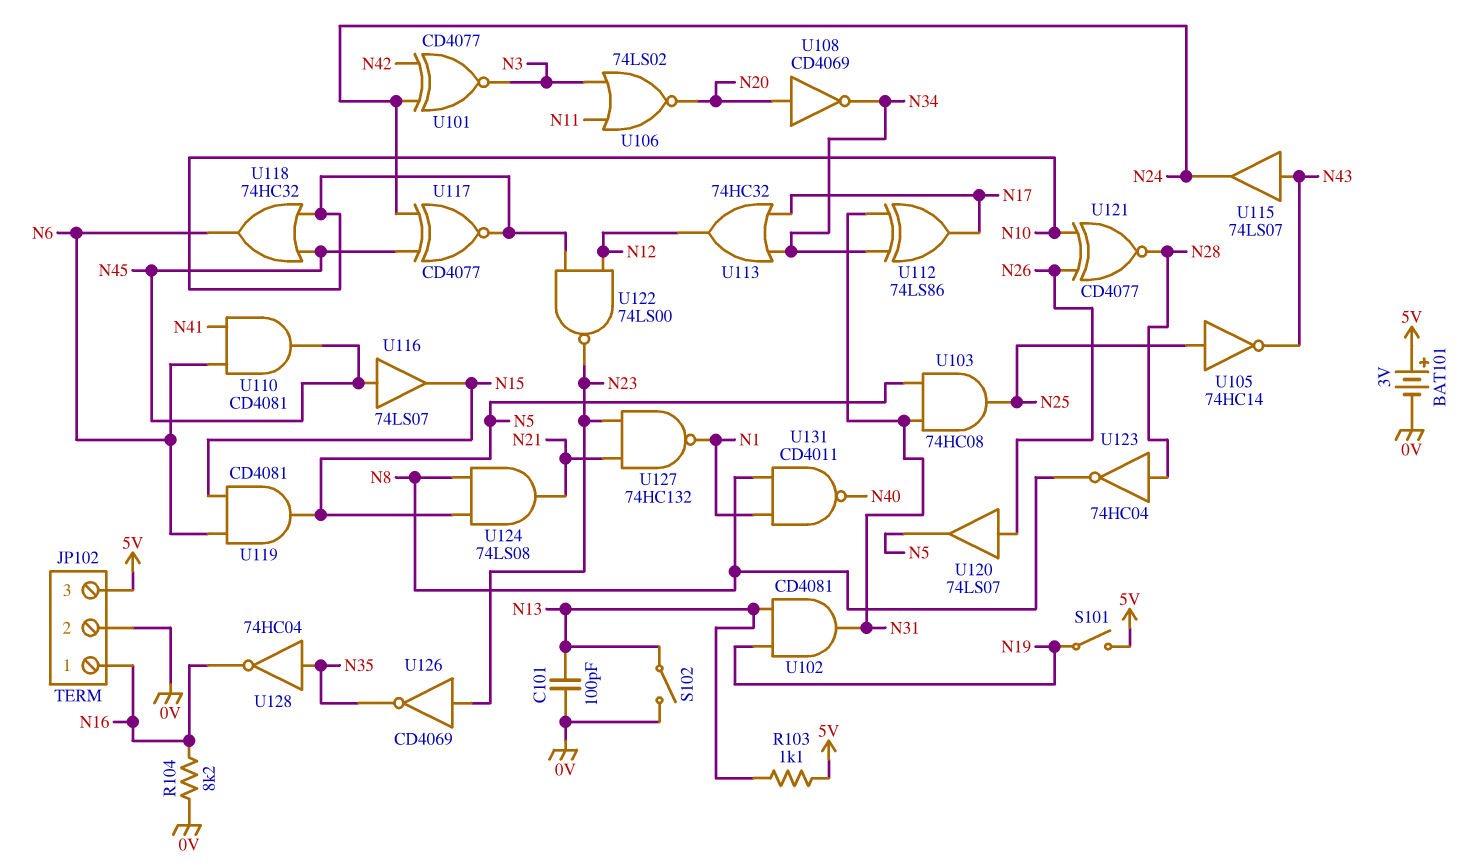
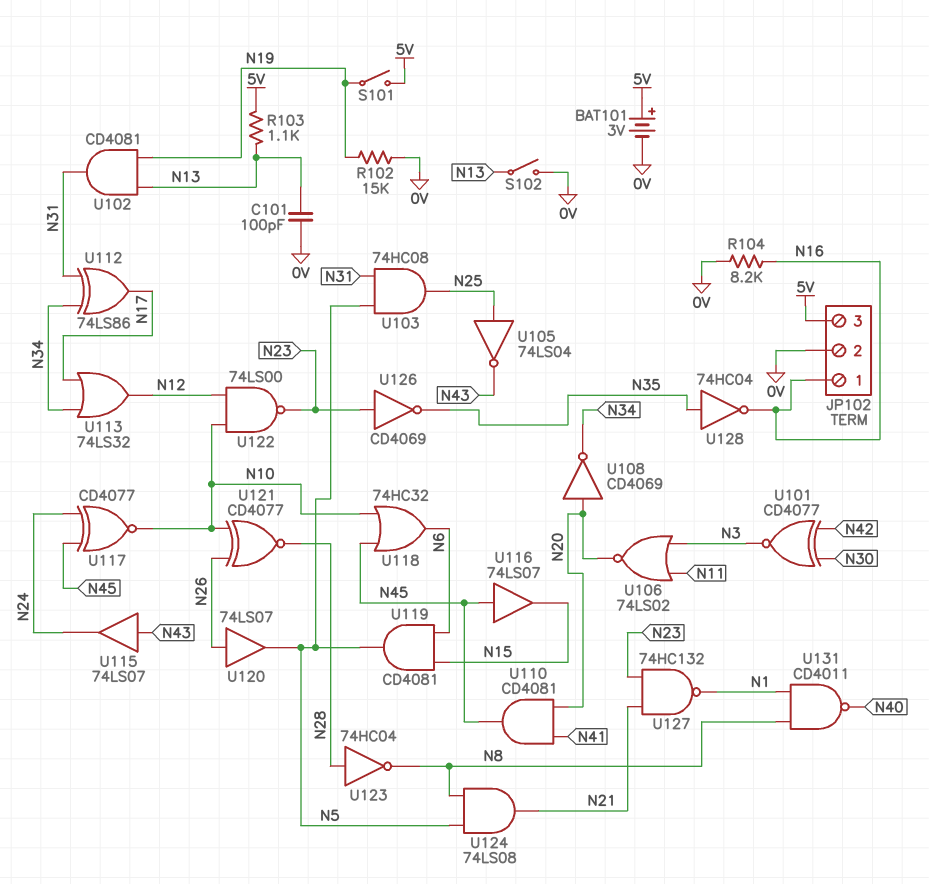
R102: none -> 15k (0V, N19)
U101: XNOR CD4077 (in N24, in N42, out N3) -> XNOR CD4077 (in N30, in N42, out N3)
U105: NOT 74HC14 (in N25, out N43) -> NOT 74LS04 (in N25, out N43)
U110: AND CD4081 (in N6, in N41, out N45) -> AND CD4081 (in N20, in N41, out N45)
U113: OR 74HC32 (in N17, in N34, out N12) -> OR 74LS32 (in N17, in N34, out N12)

